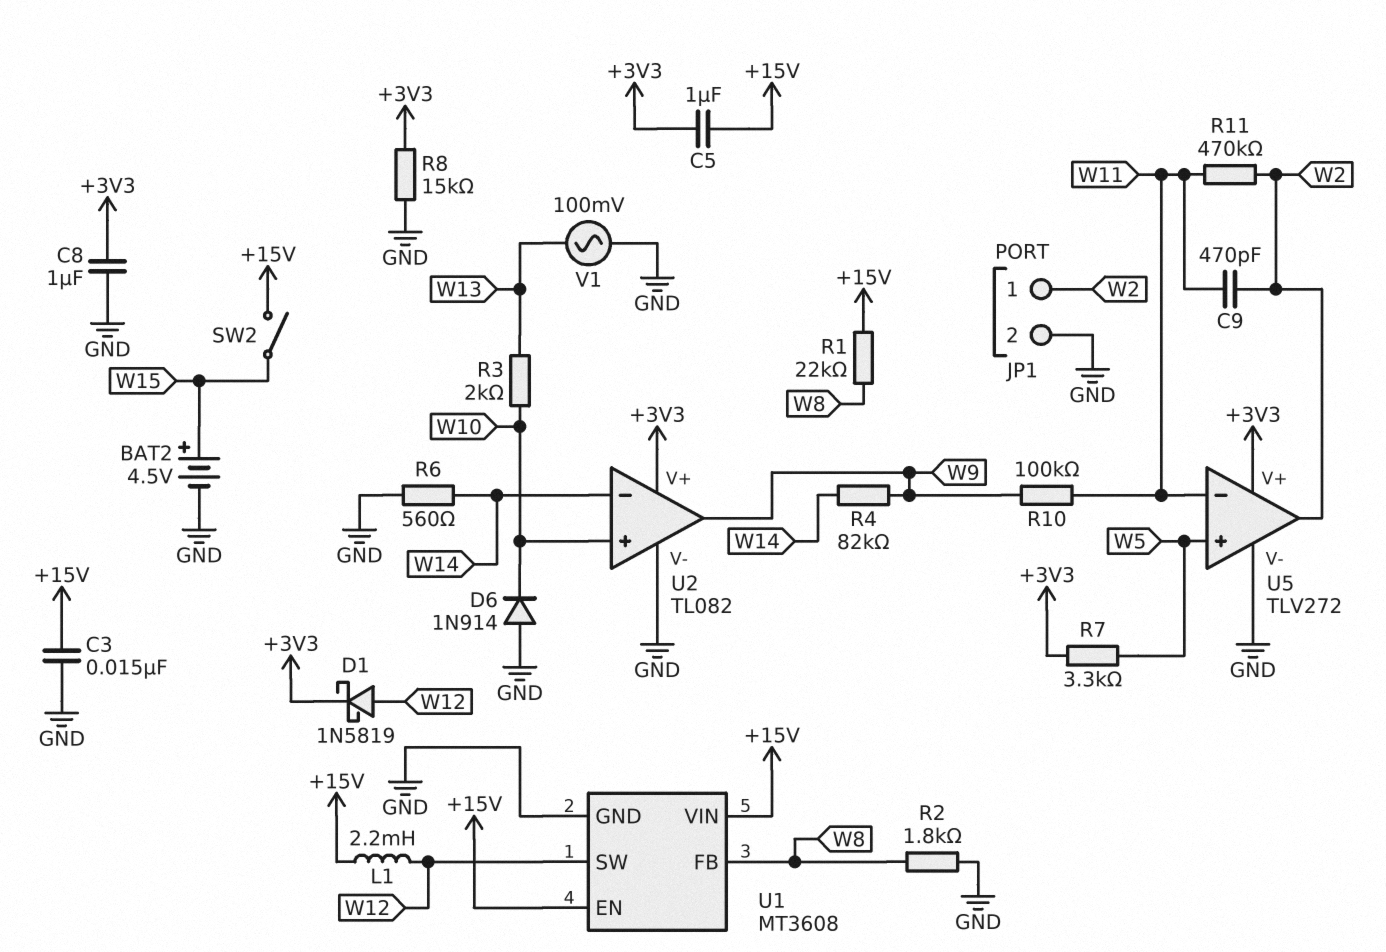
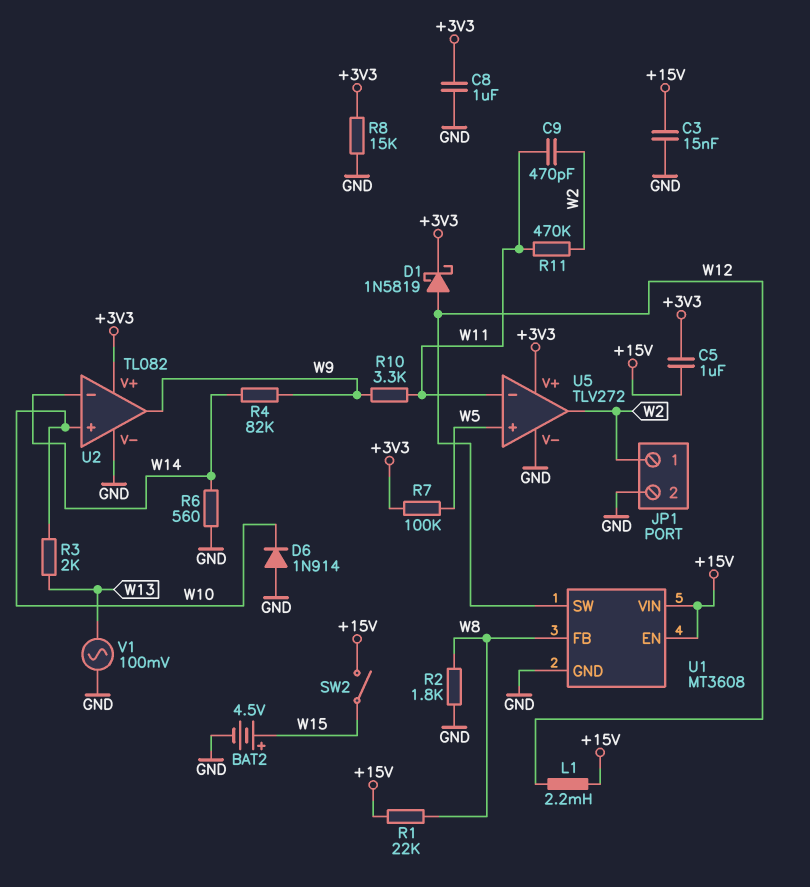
R7: 3.3k (+3V3, W5) -> 100k (+3V3, W5)
R10: 100k (W9, W11) -> 3.3k (W9, W11)

